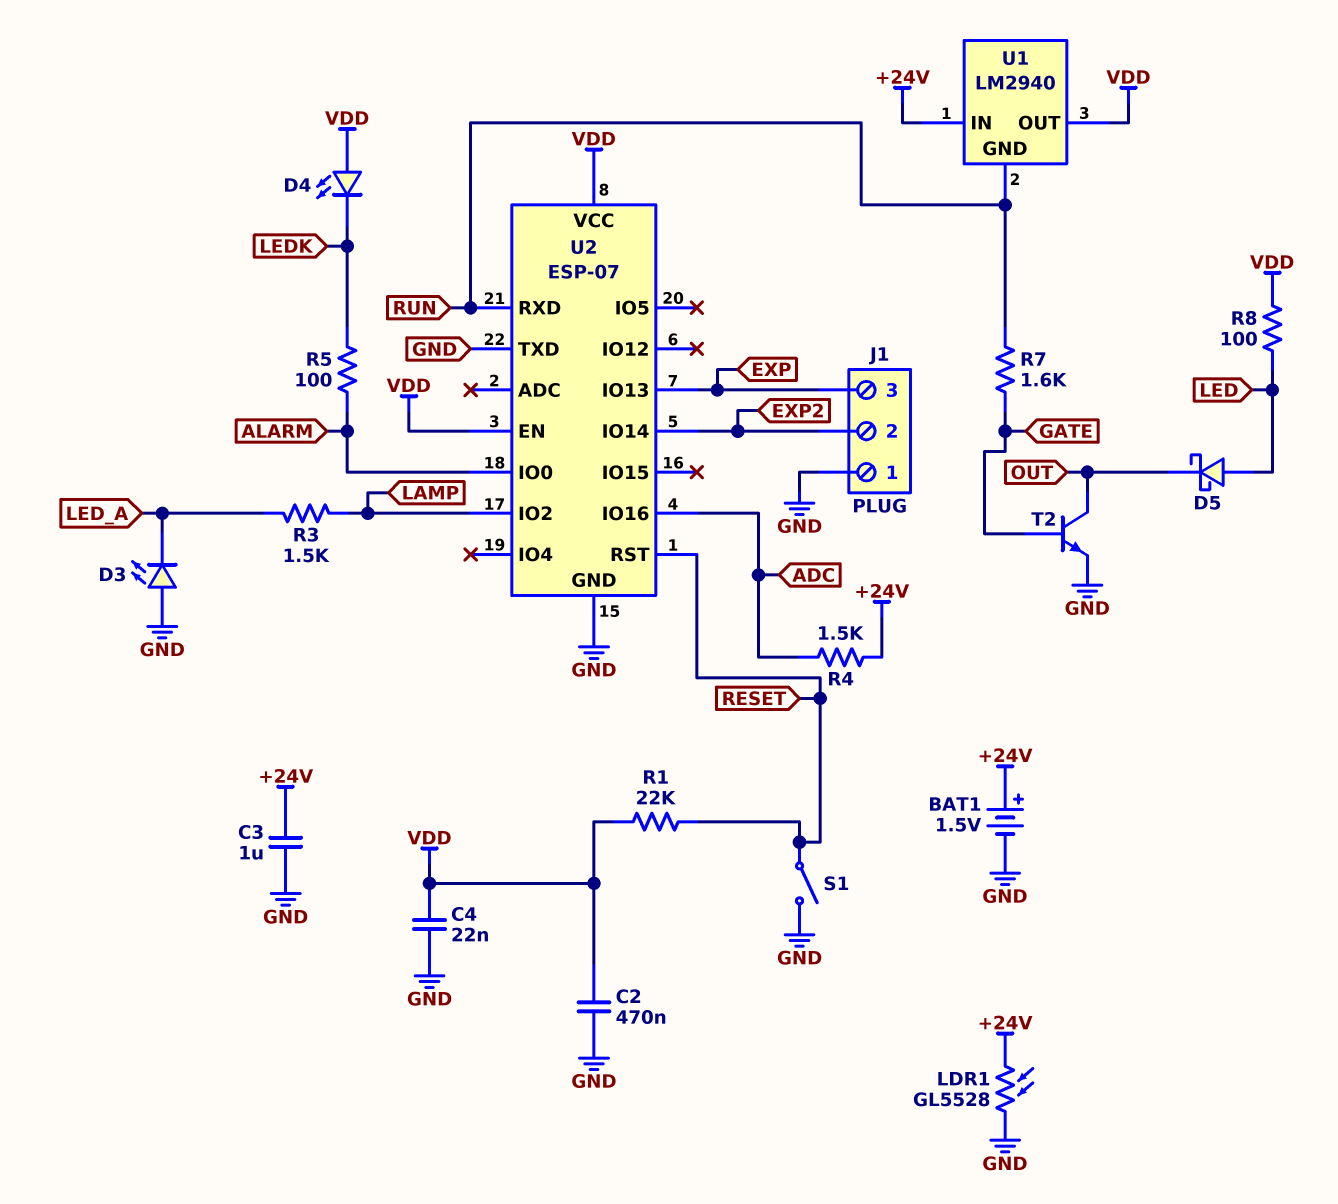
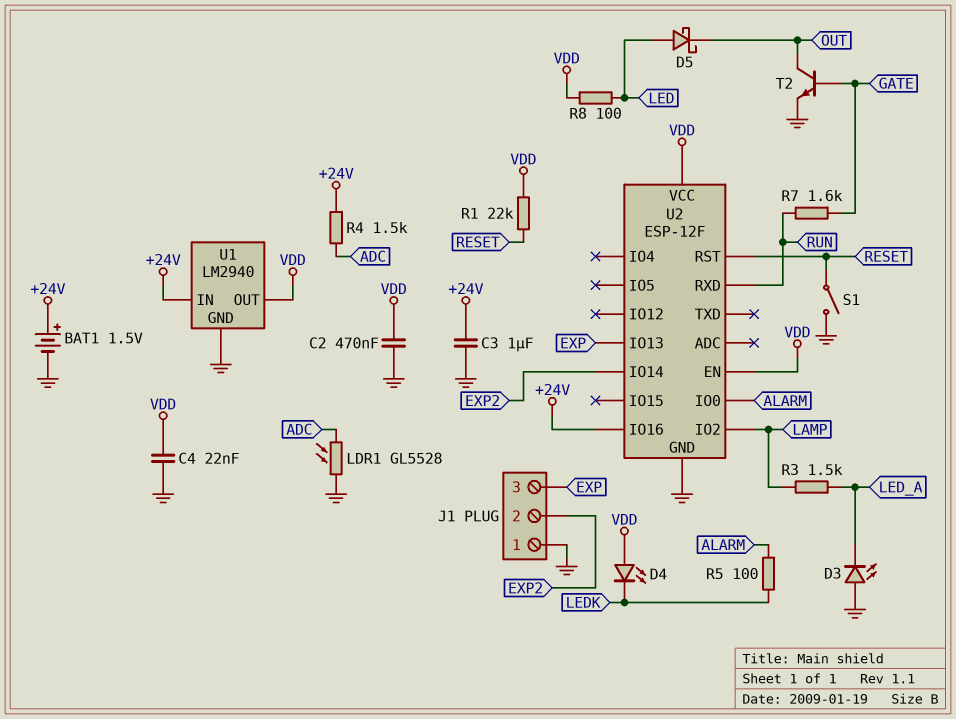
LDR1: GL5528 (+24V, GND) -> GL5528 (ADC, GND)
U1 pin GND: RUN -> GND
U2: ESP-07 -> ESP-12F
U2 pin IO16: ADC -> +24V
U2 pin TXD: GND -> none

